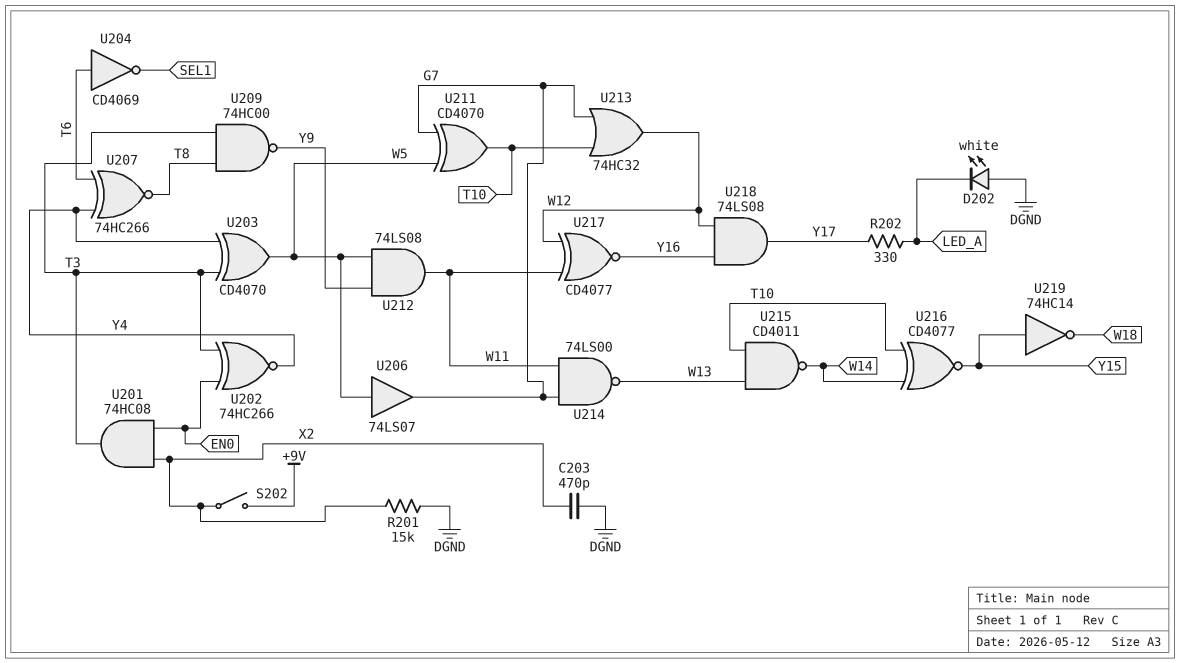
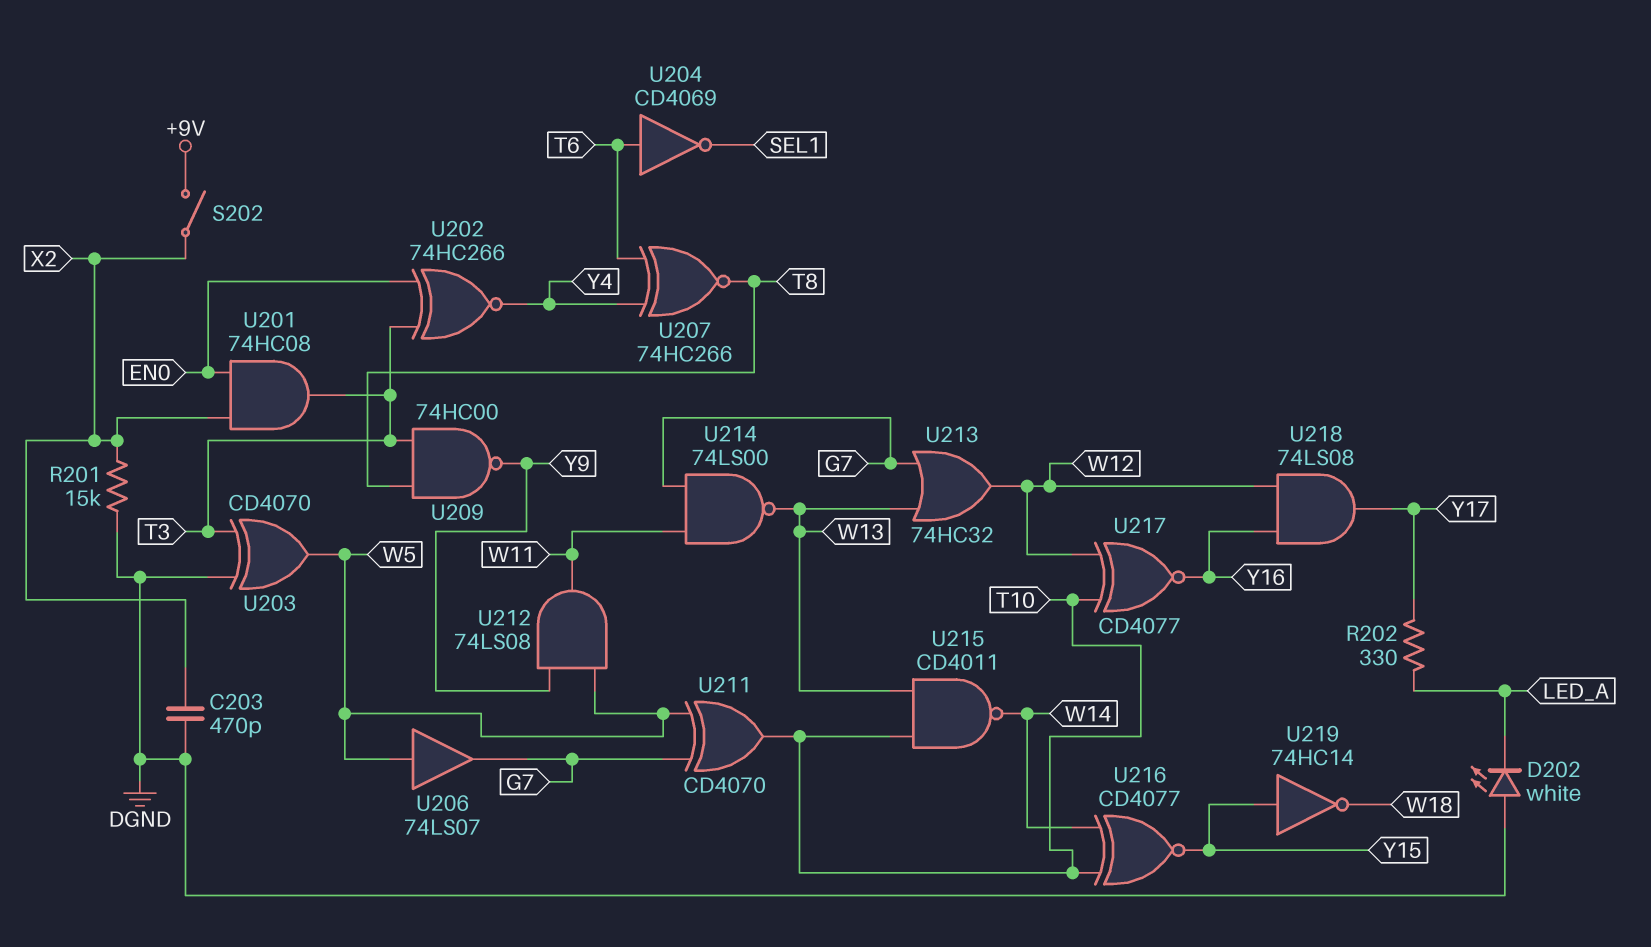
U203: XOR CD4070 (in T3, in Y4, out W5) -> XOR CD4070 (in DGND, in T3, out W5)
U213: OR 74HC32 (in G7, in T10, out W12) -> OR 74HC32 (in G7, in W13, out W12)
U217: XNOR CD4077 (in W11, in W12, out Y16) -> XNOR CD4077 (in T10, in W12, out Y16)

